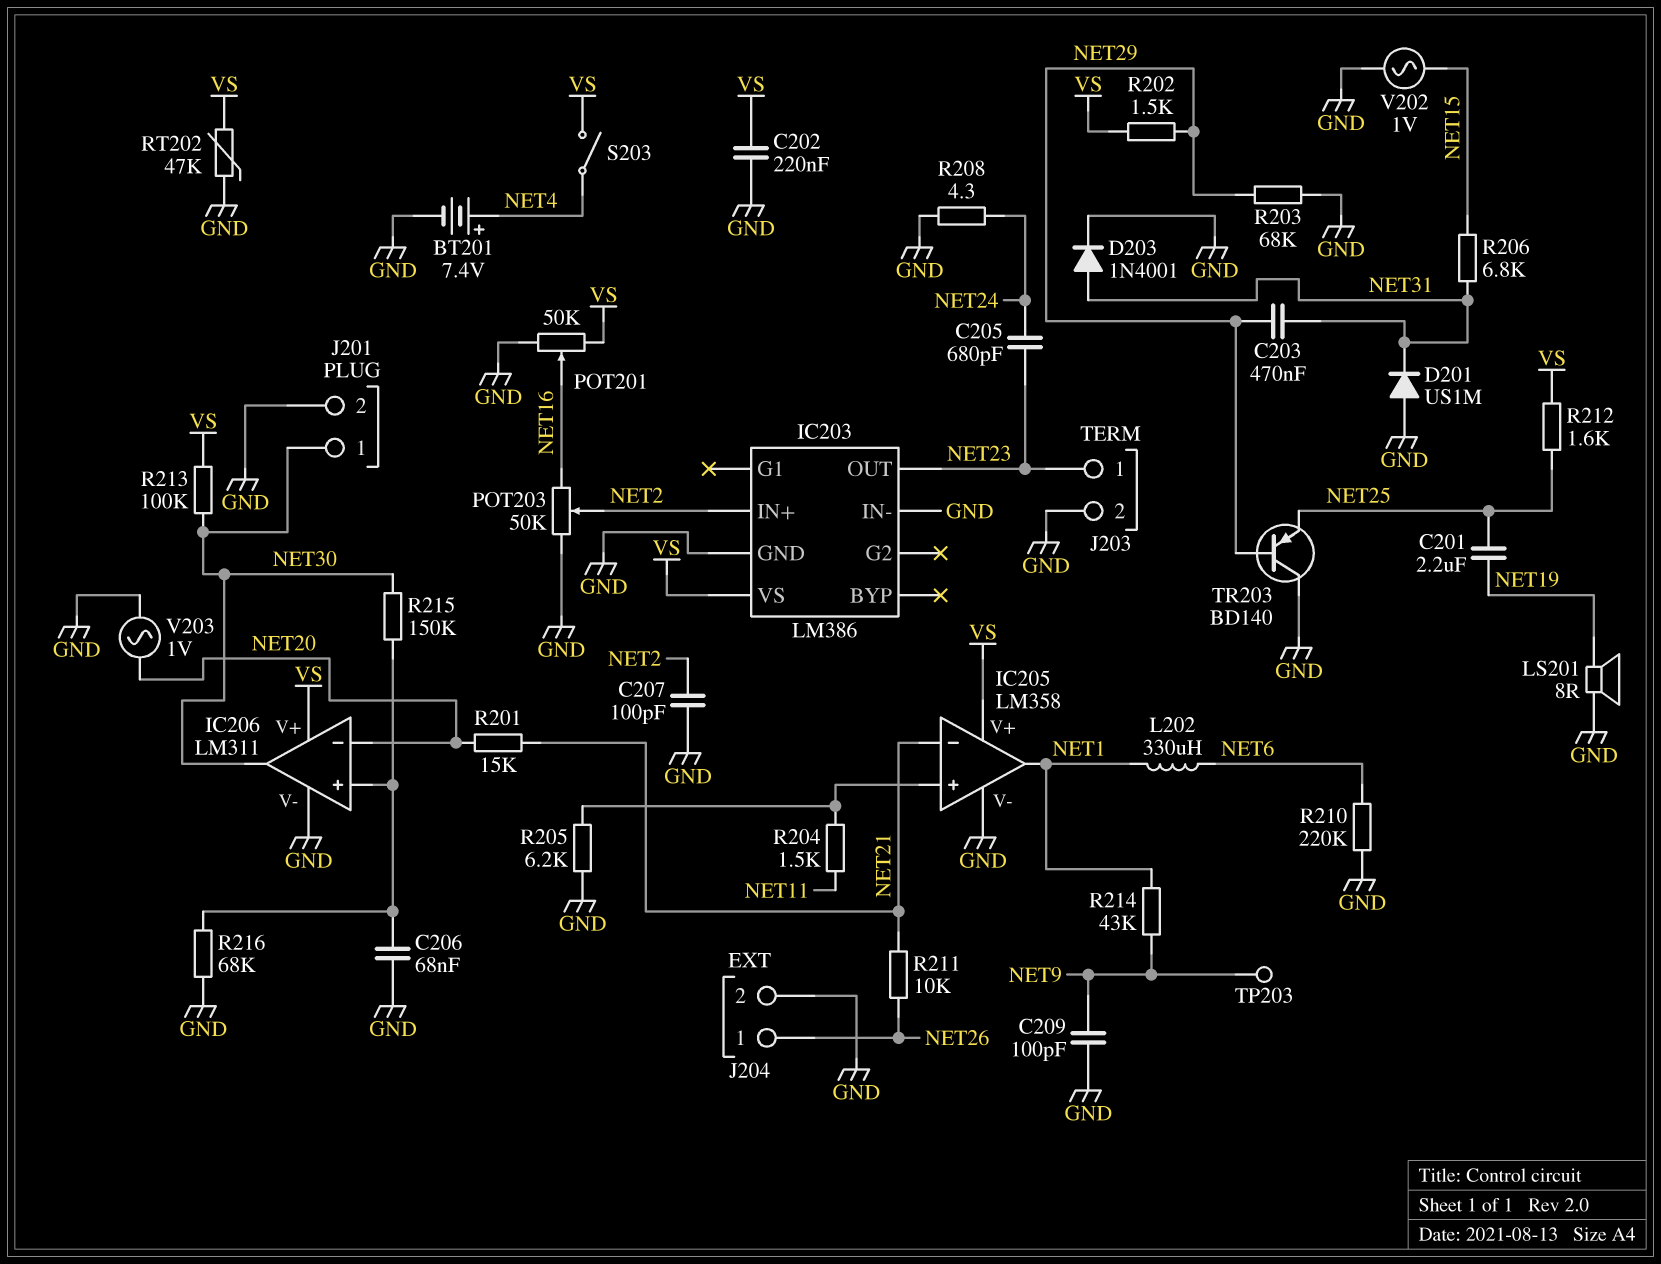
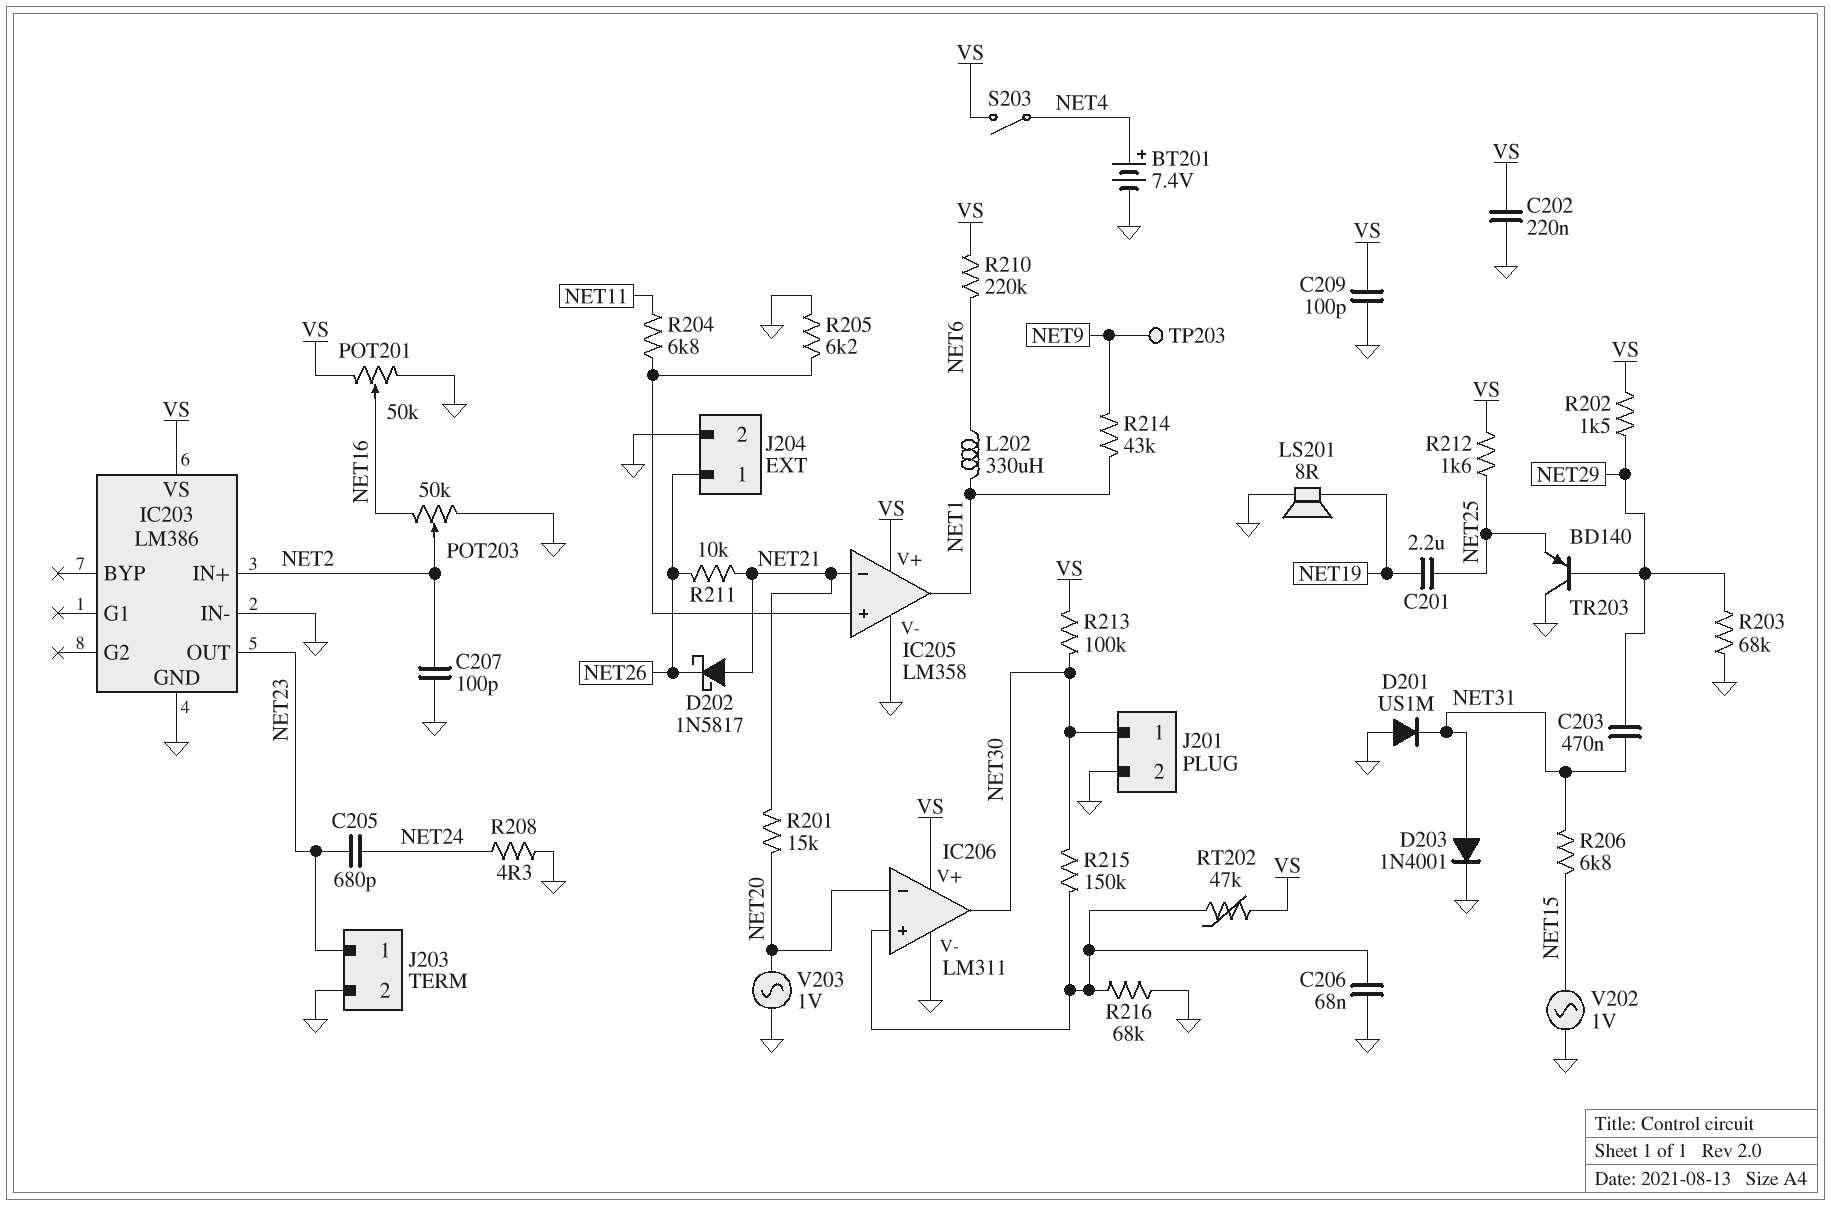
C209: 100pF (GND, NET9) -> 100pF (GND, VS)
D202: none -> schottky 1N5817 (A NET21, K NET26)
R204: 1.5k (IC205/in+, NET11) -> 6.8k (IC205/in+, NET11)
R210: 220k (GND, NET6) -> 220k (NET6, VS)
RT202: 47k (GND, VS) -> 47k (IC206/in+, VS)

